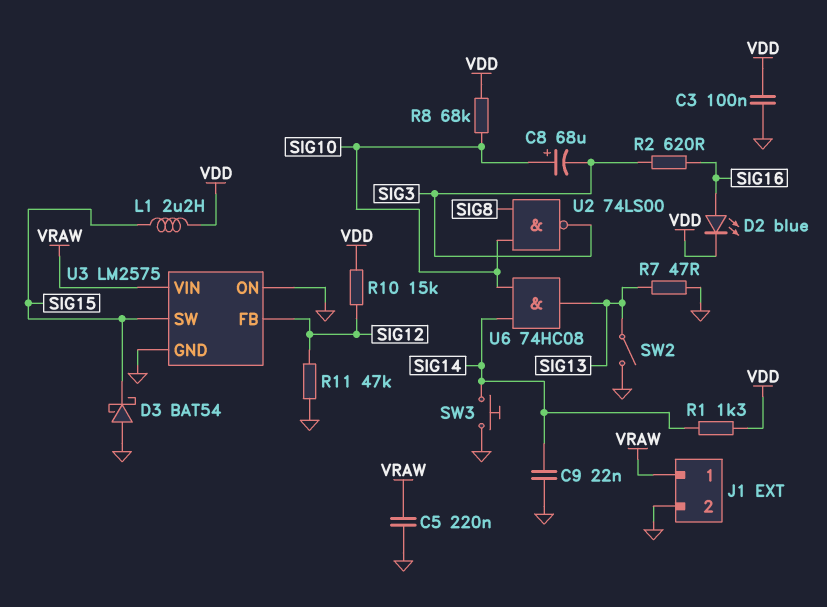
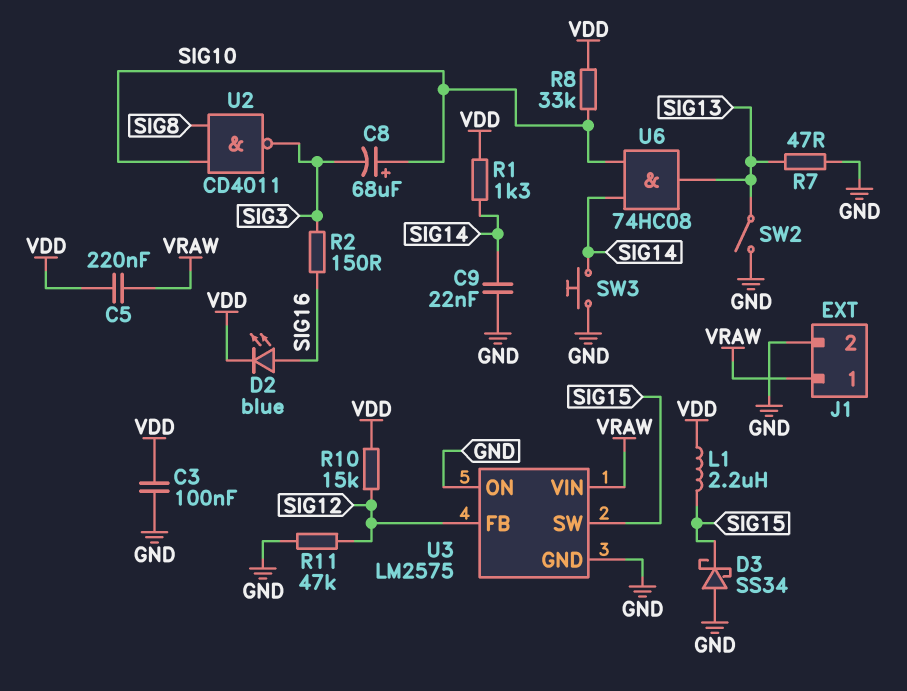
C5: 220nF (GND, VRAW) -> 220nF (VDD, VRAW)
D3: schottky BAT54 (A GND, K SIG15) -> schottky SS34 (A GND, K SIG15)
R2: 620 (SIG3, SIG16) -> 150 (SIG3, SIG16)
R8: 68k (SIG10, VDD) -> 33k (SIG10, VDD)
U2: NAND 74LS00 (in SIG8, in SIG10, out SIG3) -> NAND CD4011 (in SIG8, in SIG10, out SIG3)

